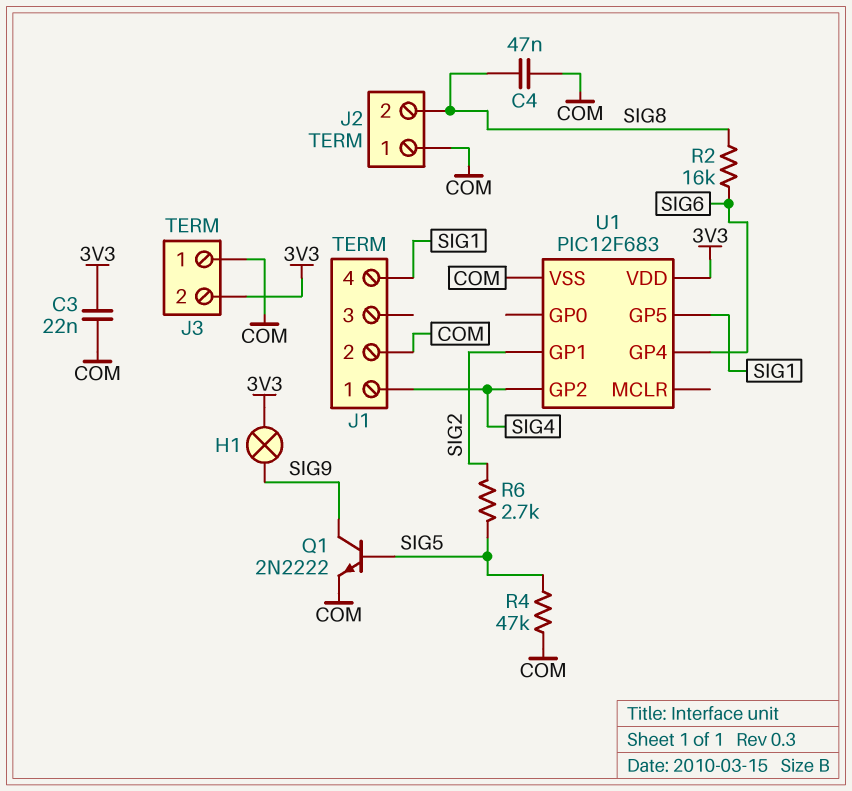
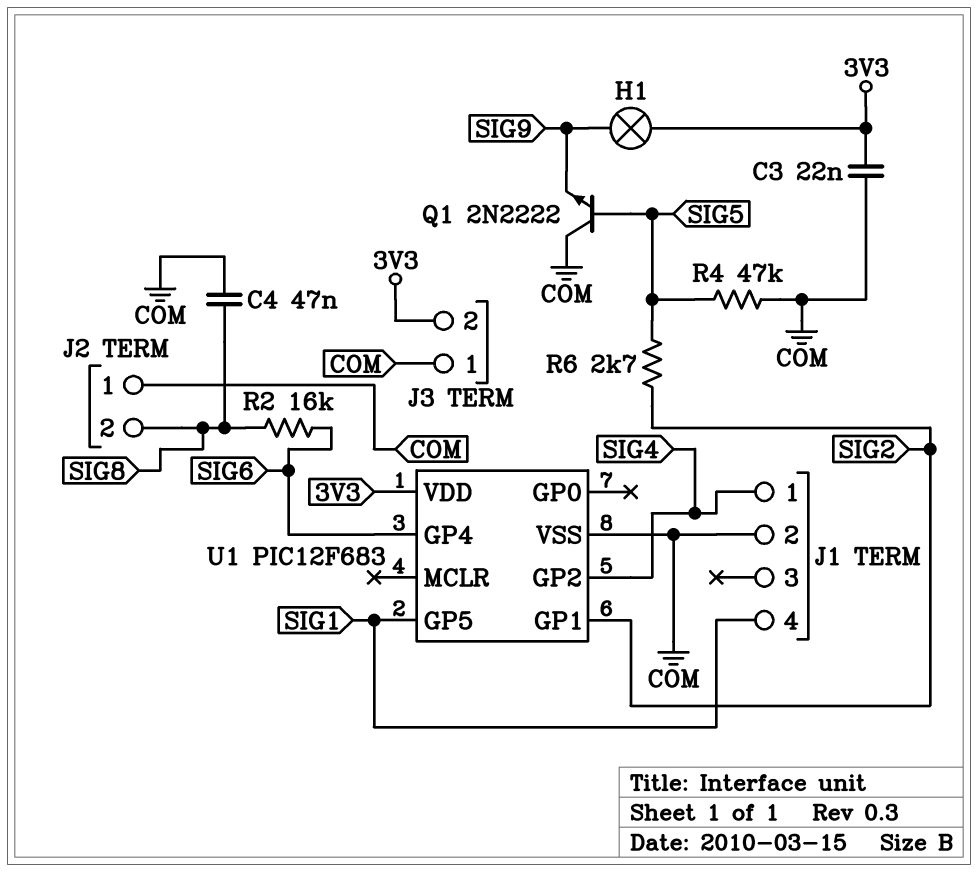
Q1: NPN 2N2222 (B SIG5, C SIG9, E COM) -> NPN 2N2222 (B SIG5, C COM, E SIG9)

